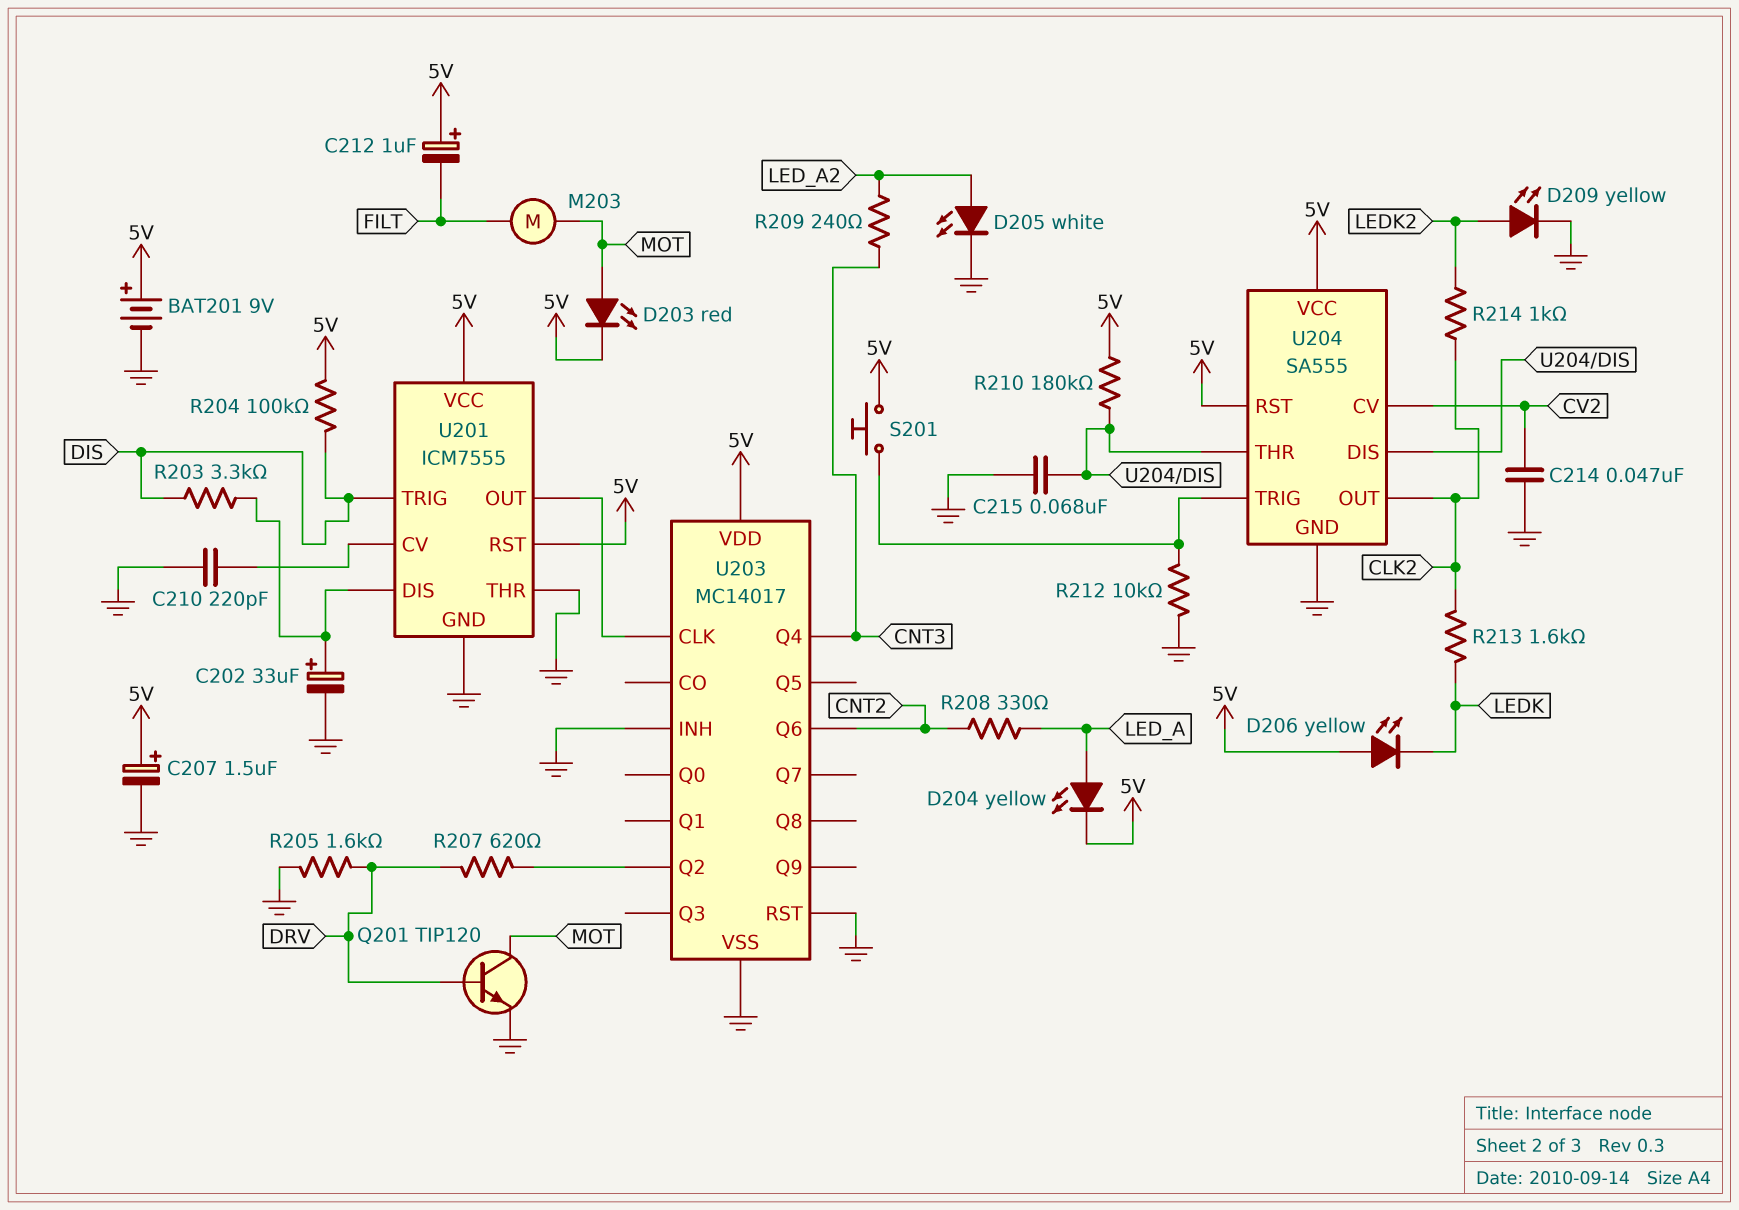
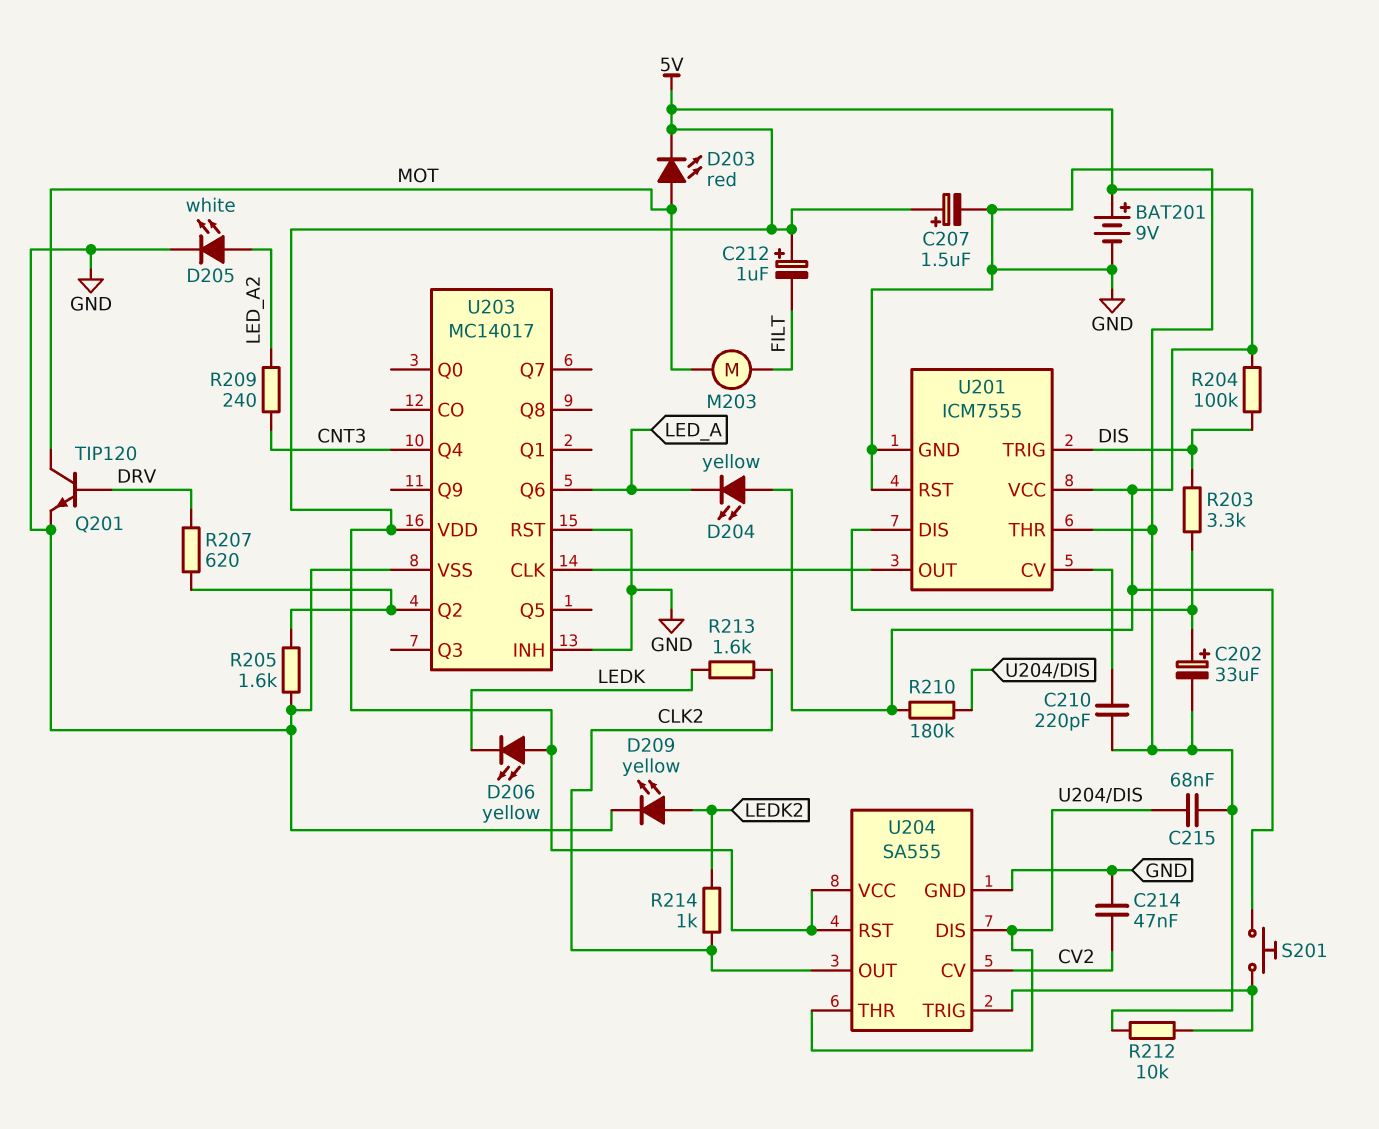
D204: LED yellow (A LED_A, K 5V) -> LED yellow (A 5V, K LED_A)
R205: 1.6k (DRV, GND) -> 1.6k (GND, U203/Q2)
R208: 330 (CNT2, LED_A) -> none
U201 pin RST: 5V -> GND
U203 pin Q6: CNT2 -> LED_A

